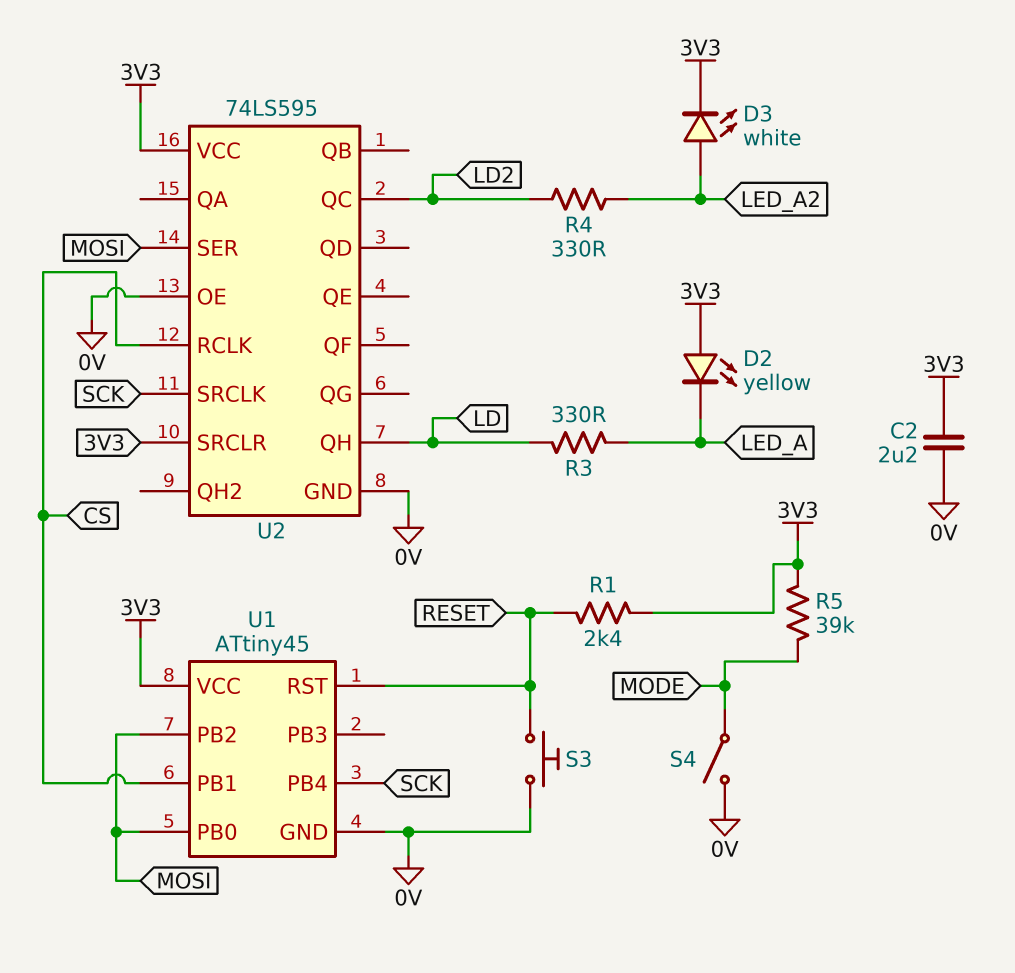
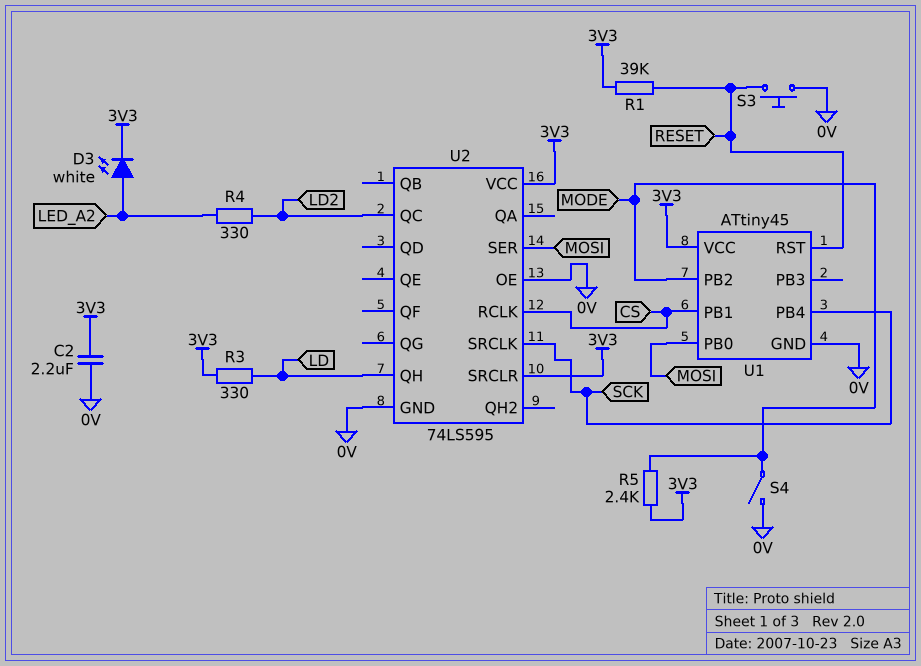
D2: LED yellow (A 3V3, K LED_A) -> none
R1: 2.4k (3V3, RESET) -> 39k (3V3, RESET)
R3: 330 (LD, LED_A) -> 330 (3V3, LD)
R5: 39k (3V3, MODE) -> 2.4k (3V3, MODE)
U1 pin PB2: MOSI -> MODE

